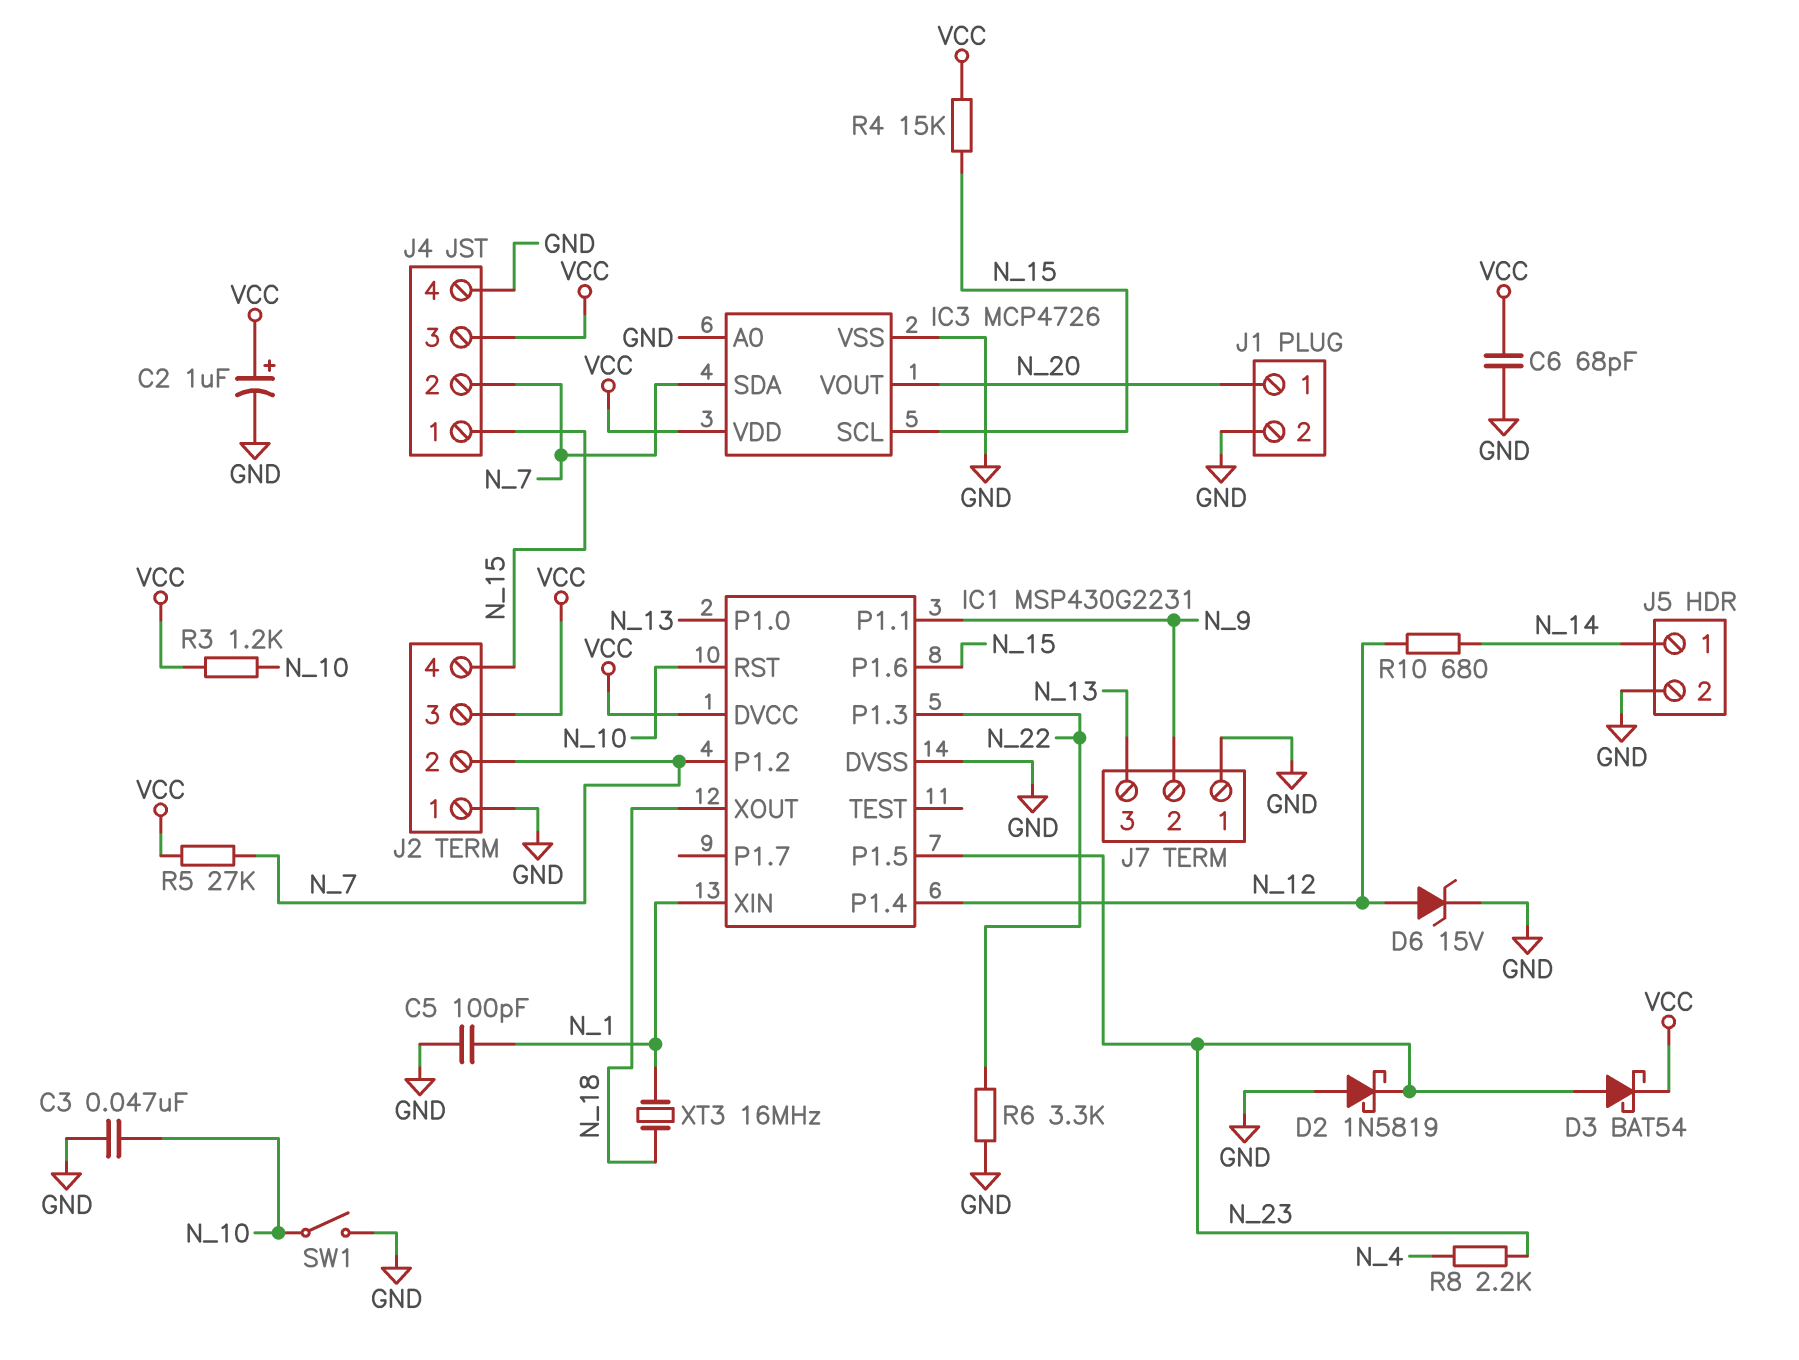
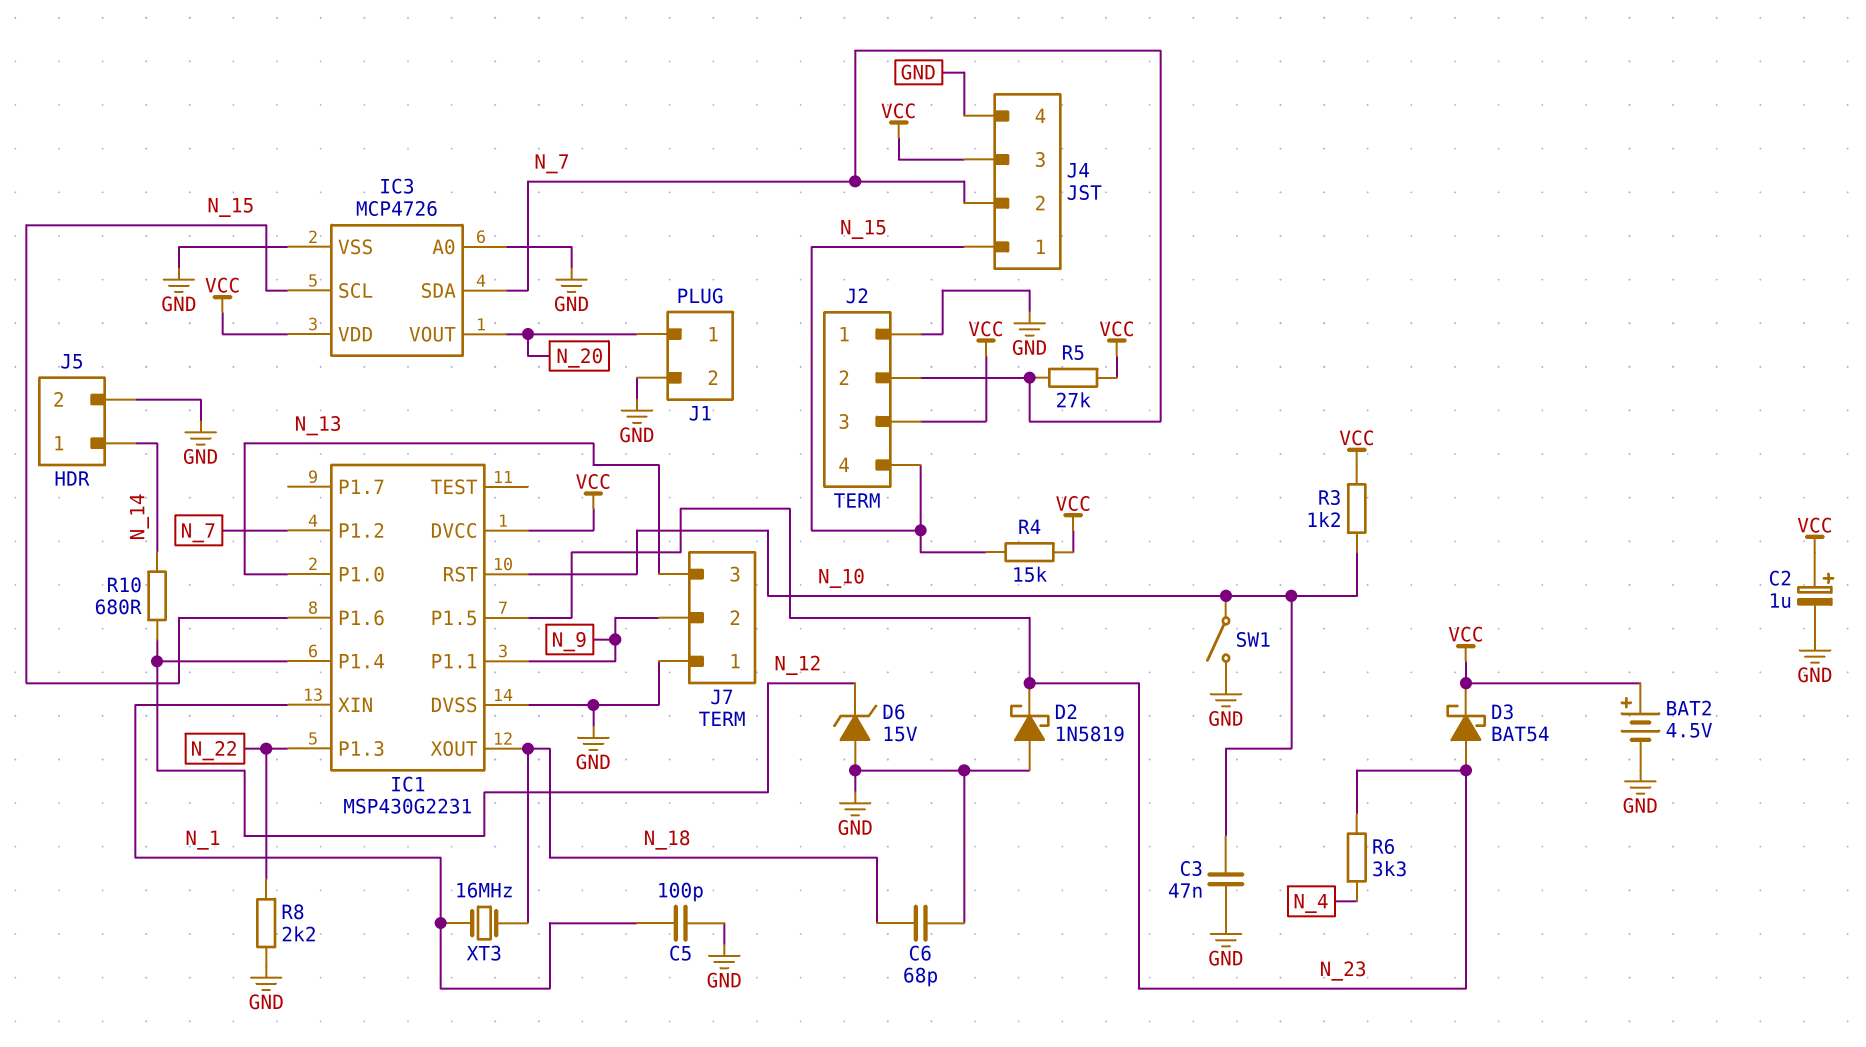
BAT2: none -> 4.5V (plus VCC, minus GND)
C6: 68pF (GND, VCC) -> 68pF (GND, N_18)
D6: zener 15V (A N_12, K GND) -> zener 15V (A GND, K N_12)
R6: 3.3k (GND, N_22) -> 3.3k (N_4, N_23)
R8: 2.2k (N_4, N_23) -> 2.2k (GND, N_22)

